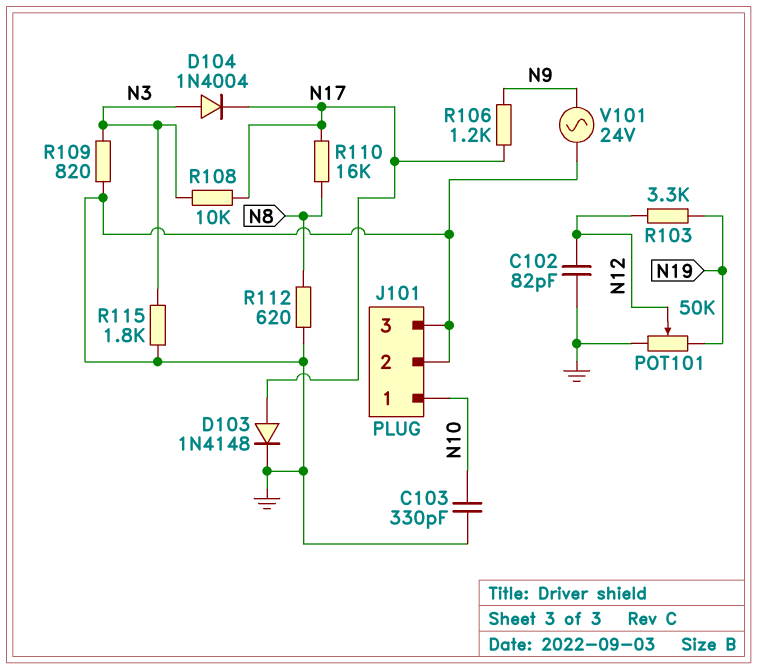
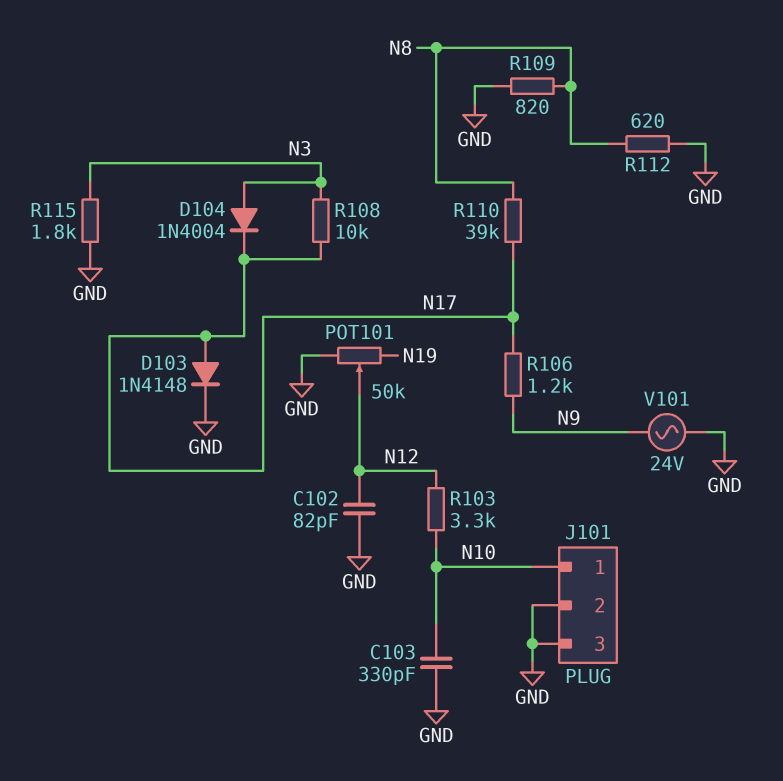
R103: 3.3k (N12, N19) -> 3.3k (N10, N12)
R109: 820 (GND, N3) -> 820 (GND, N8)
R110: 16k (N8, N17) -> 39k (N8, N17)

